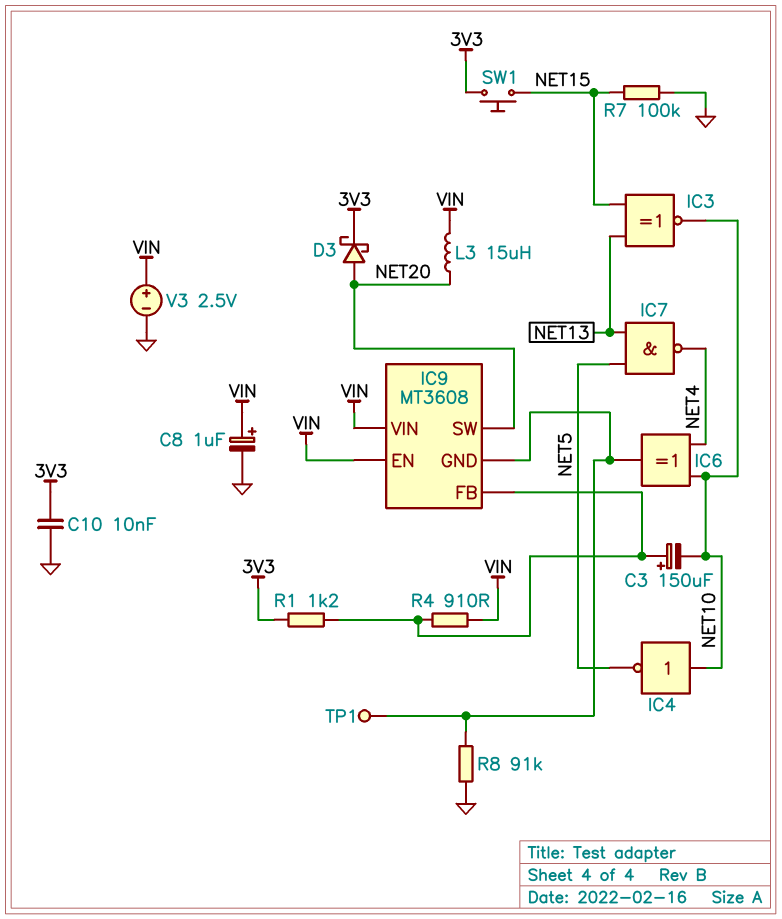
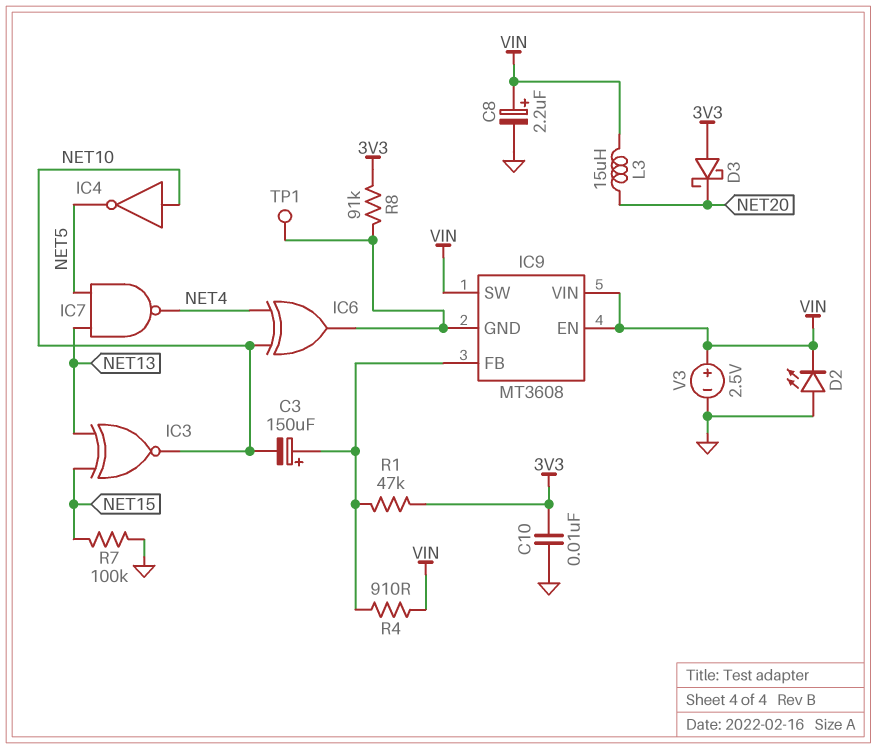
C8: 1uF (plus VIN, minus GND) -> 2.2uF (plus VIN, minus GND)
D2: none -> LED (A GND, K VIN)
D3: schottky (A NET20, K 3V3) -> schottky (A 3V3, K NET20)
IC9 pin SW: NET20 -> VIN
R1: 1.2k (3V3, IC9/FB) -> 47k (3V3, IC9/FB)
R8: 91k (GND, IC9/GND) -> 91k (3V3, IC9/GND)
SW1: button (3V3, NET15) -> none

